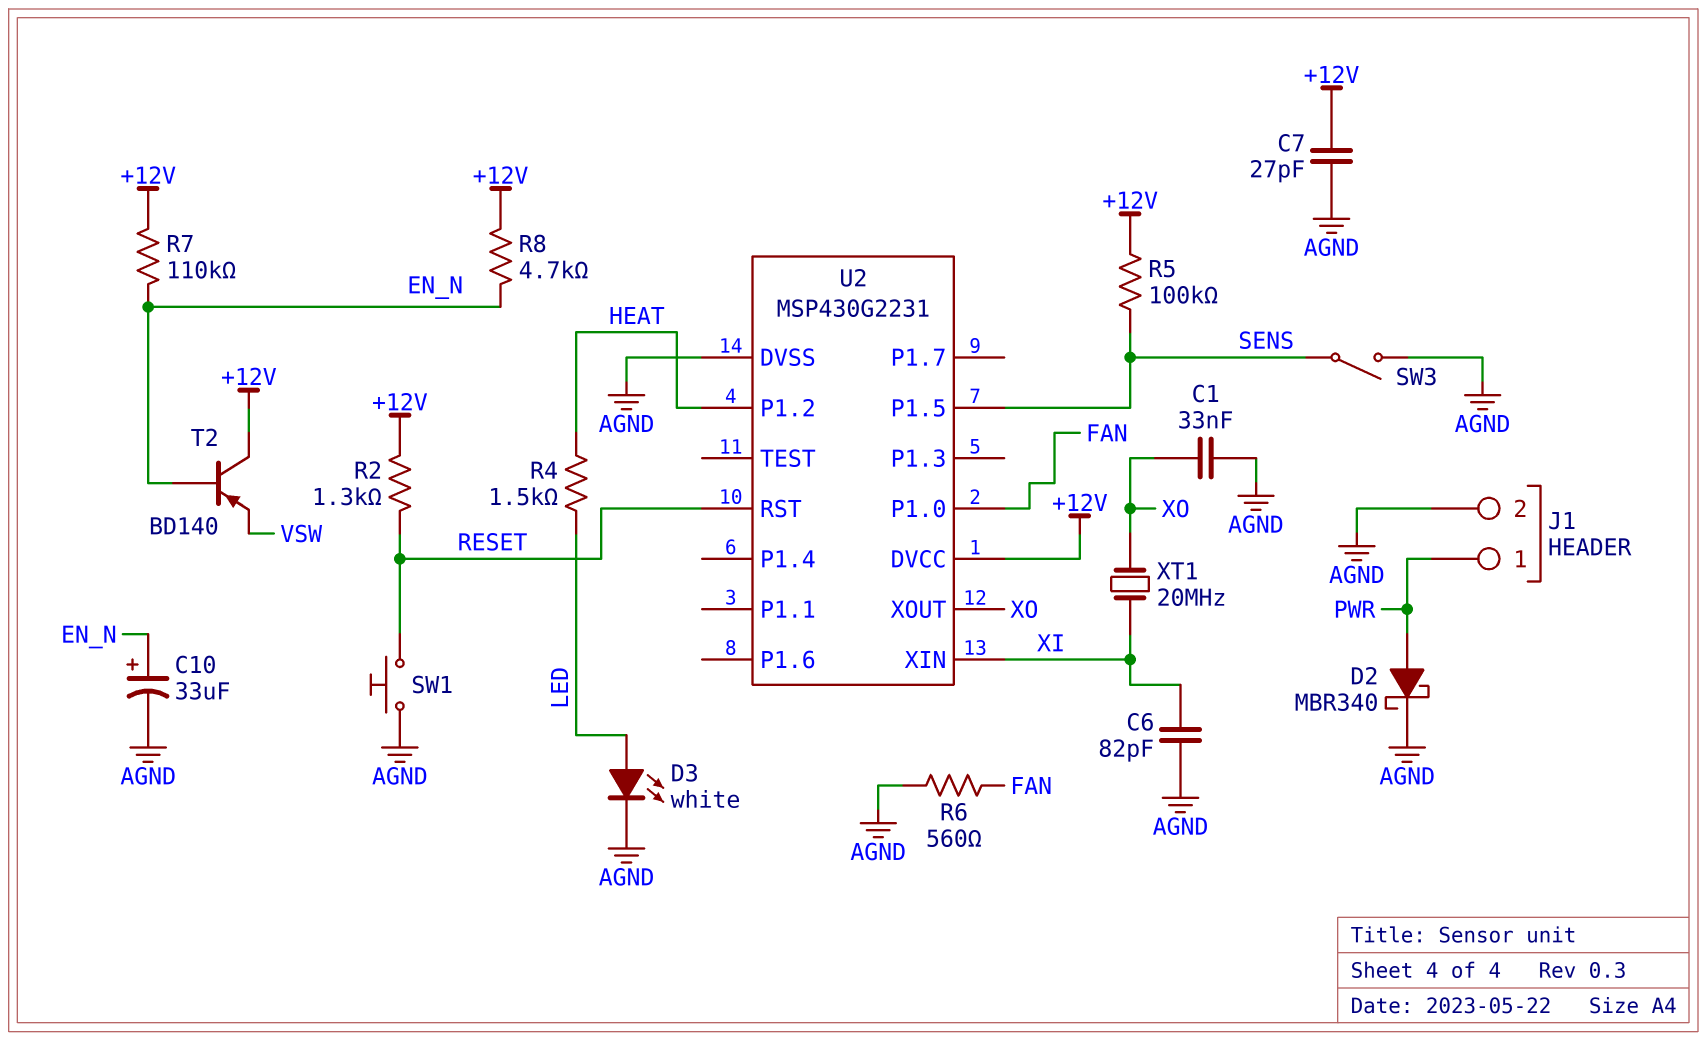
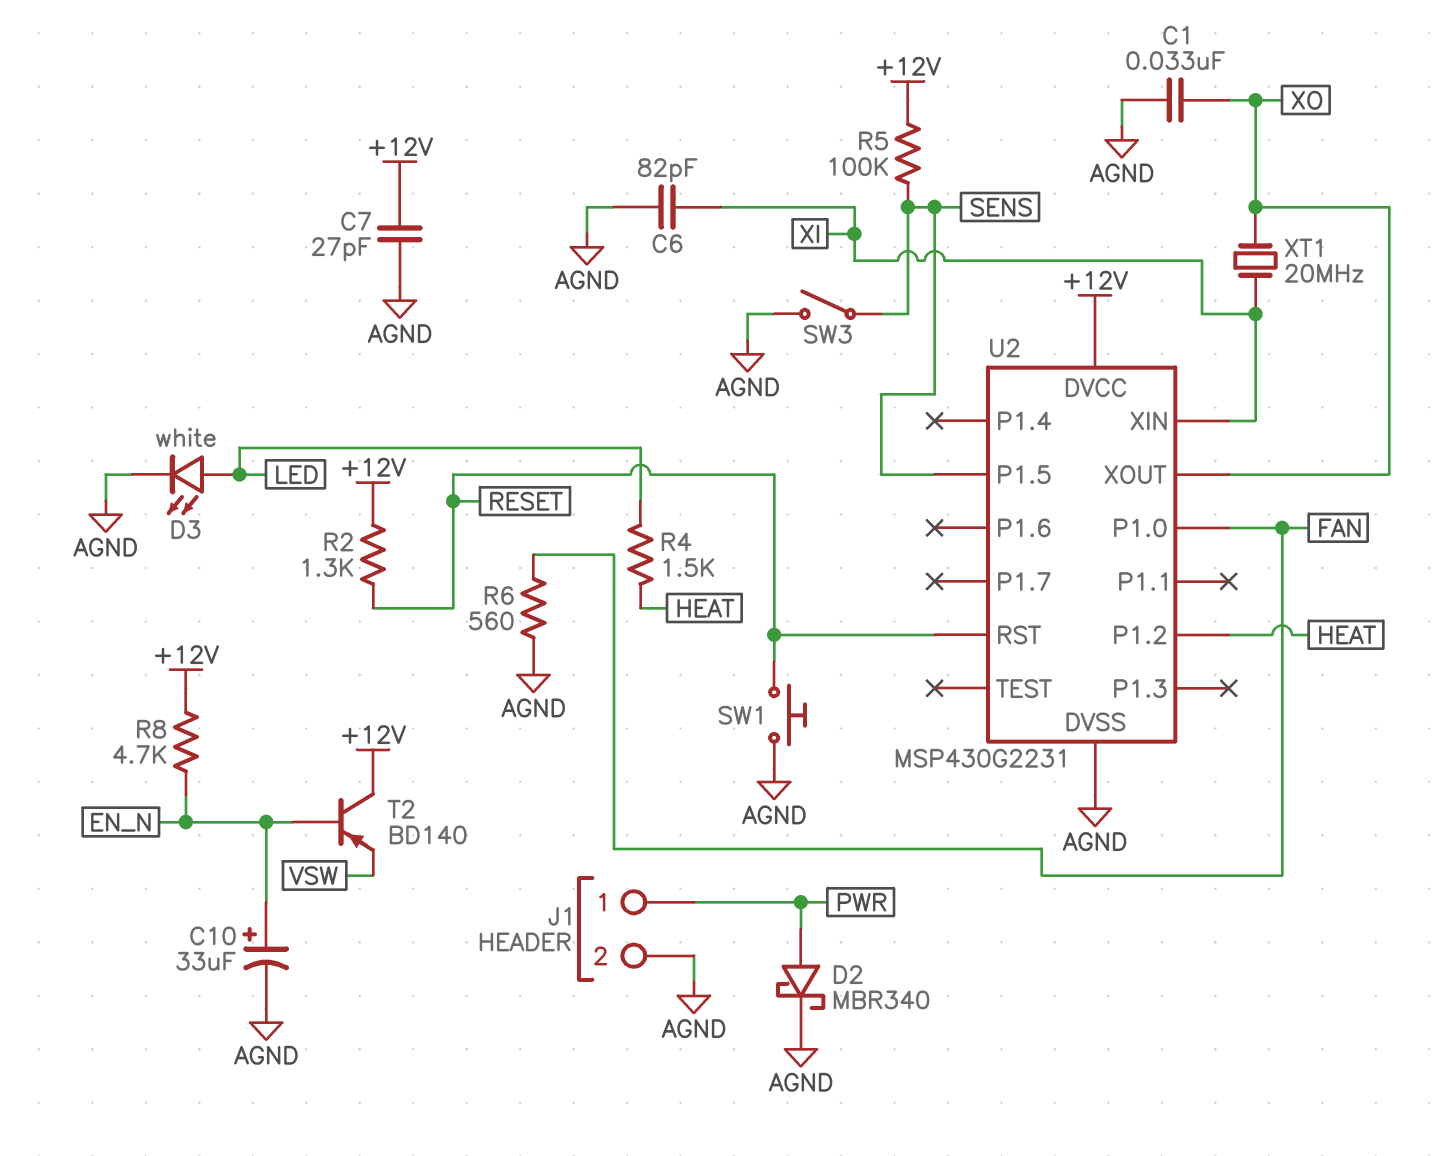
R7: 110k (+12V, EN_N) -> none

